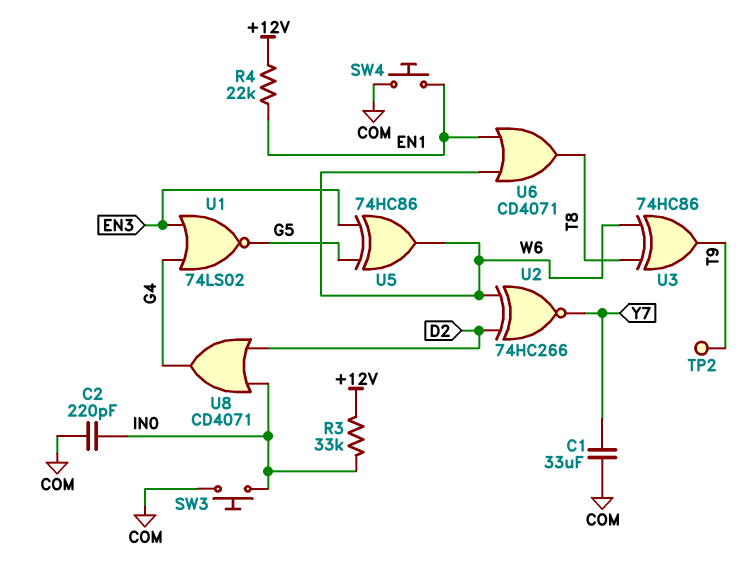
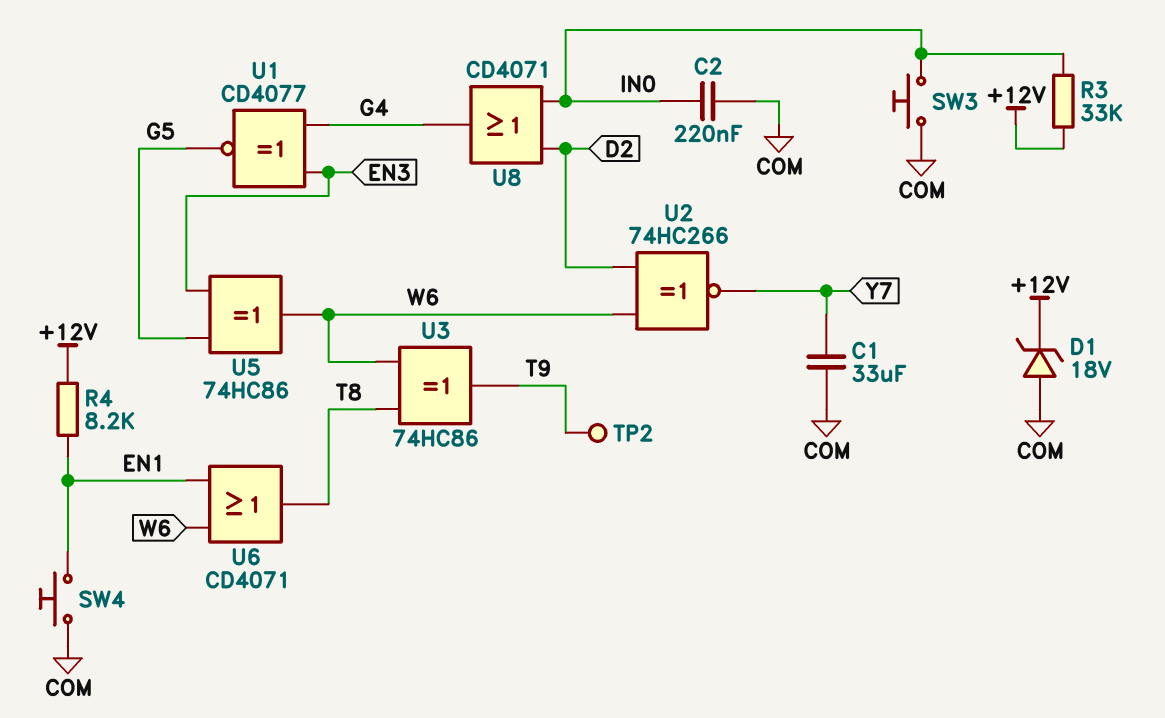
C2: 220pF (COM, IN0) -> 220nF (COM, IN0)
D1: none -> zener 18V (A COM, K +12V)
R4: 22k (+12V, EN1) -> 8.2k (+12V, EN1)
U1: NOR 74LS02 (in EN3, in G4, out G5) -> XNOR CD4077 (in EN3, in G4, out G5)

